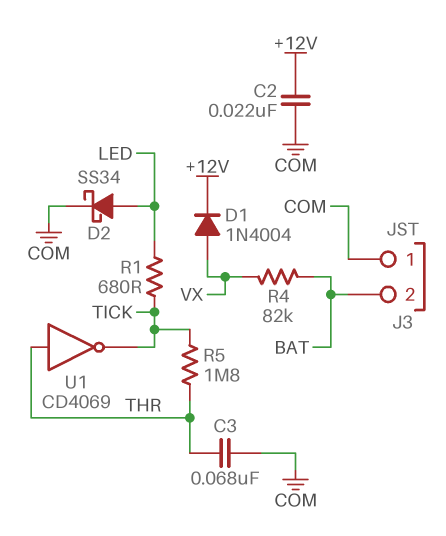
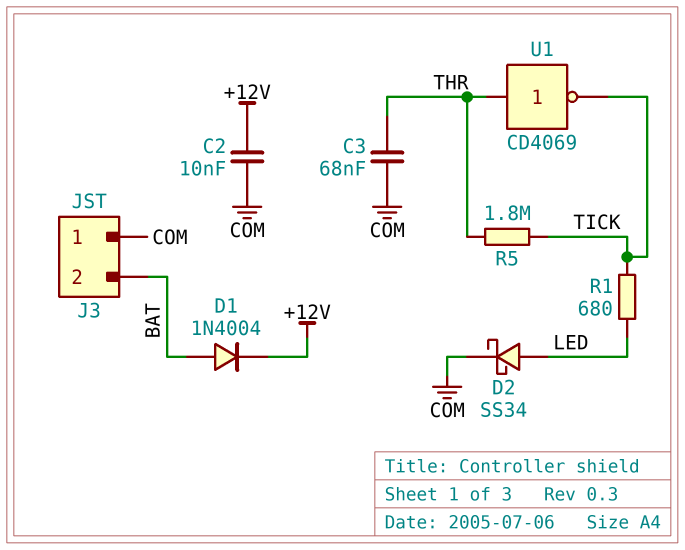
C2: 22nF (+12V, COM) -> 10nF (+12V, COM)
D1: diode 1N4004 (A VX, K +12V) -> diode 1N4004 (A BAT, K +12V)
R4: 82k (BAT, VX) -> none

